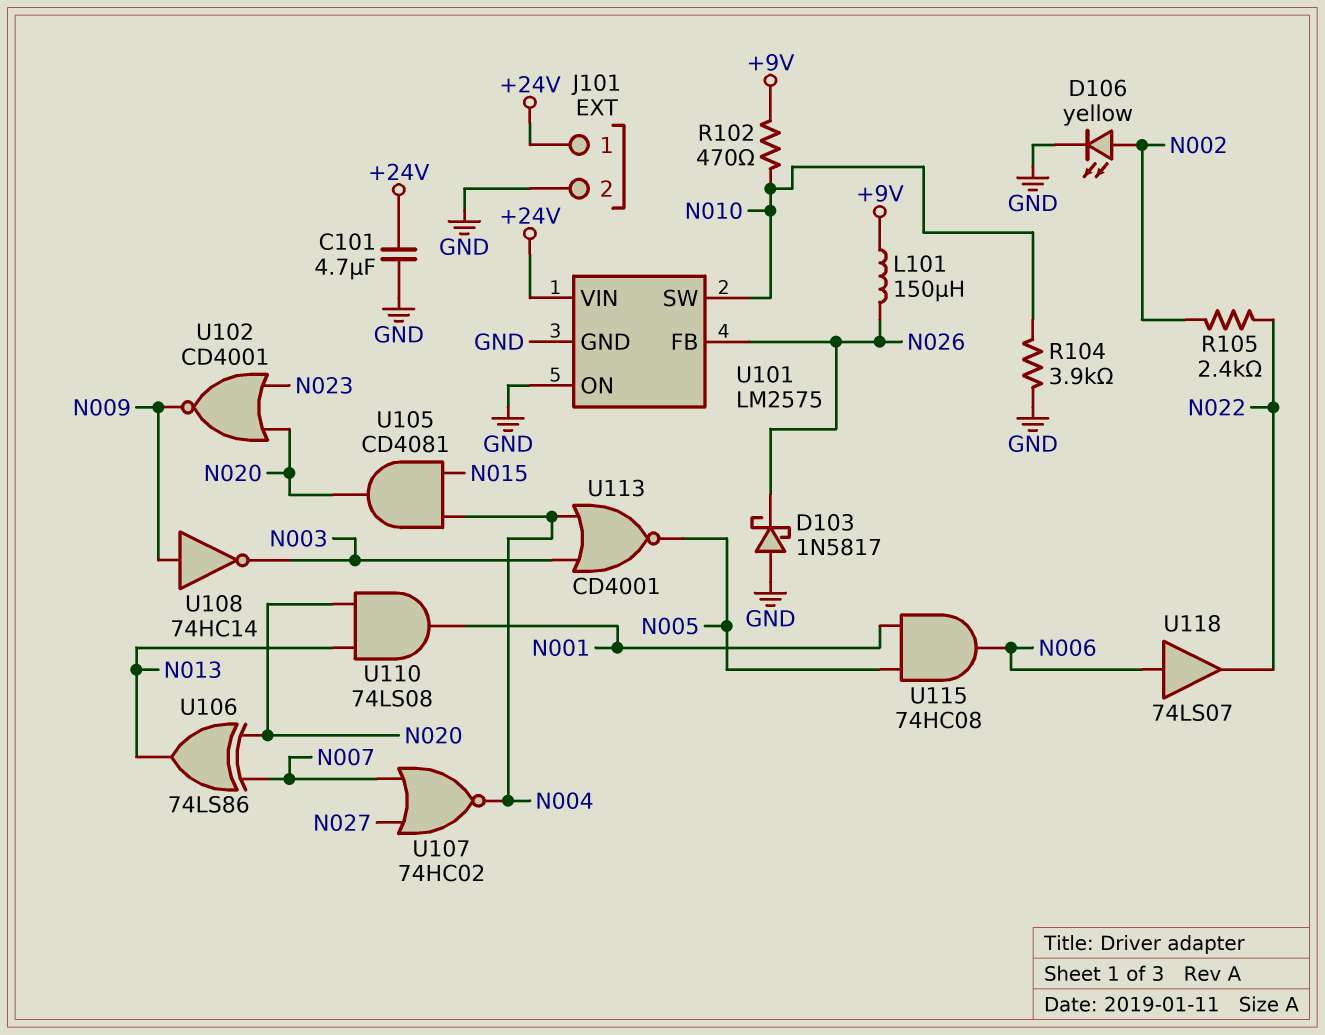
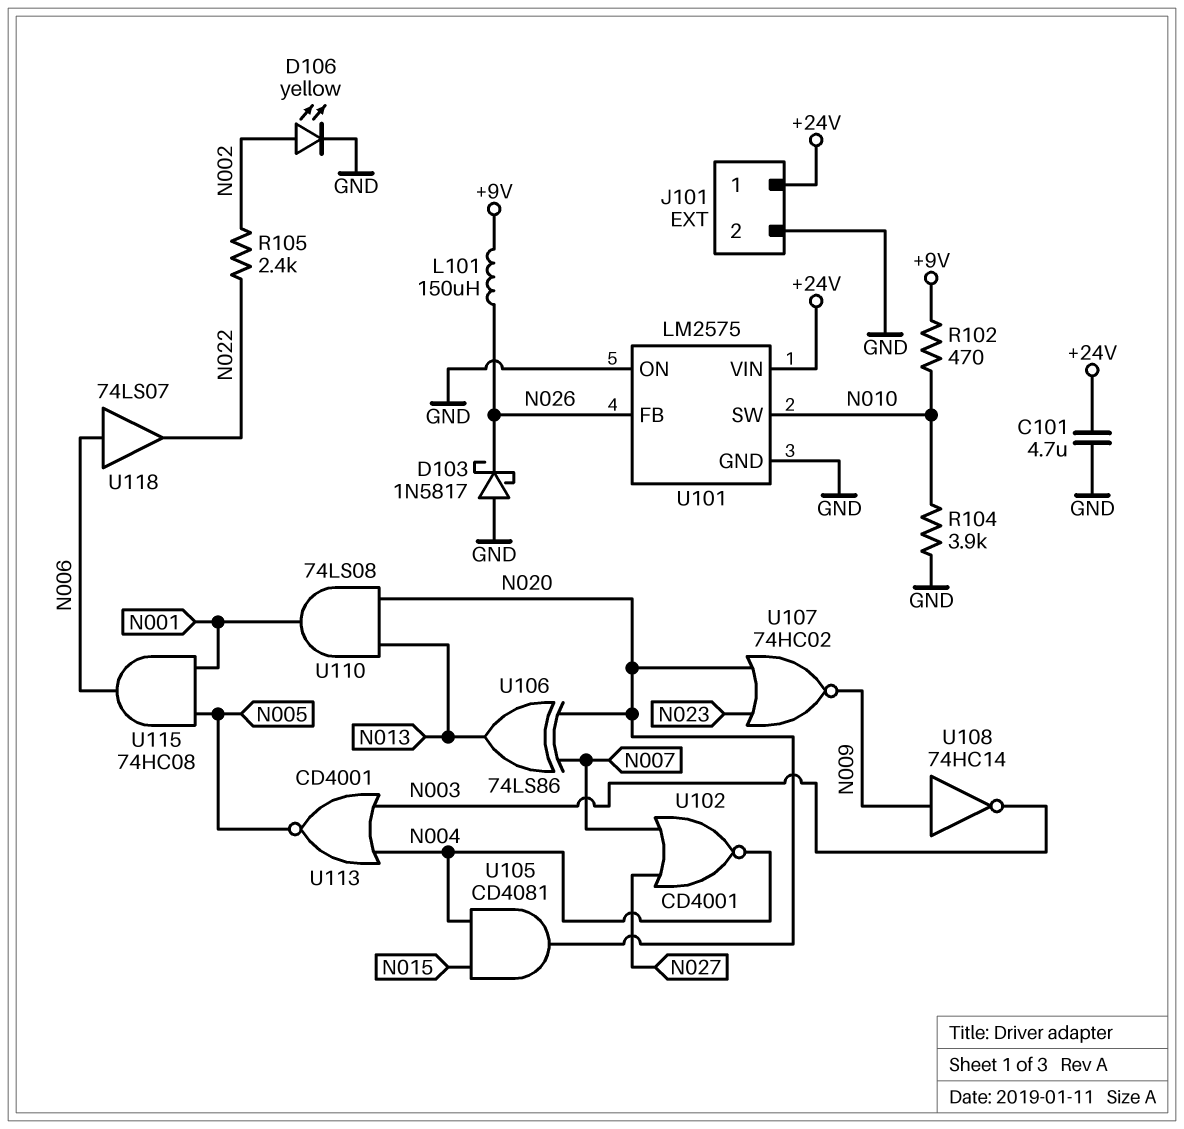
U102: NOR CD4001 (in N020, in N023, out N009) -> NOR CD4001 (in N007, in N027, out N004)
U107: NOR 74HC02 (in N007, in N027, out N004) -> NOR 74HC02 (in N020, in N023, out N009)

